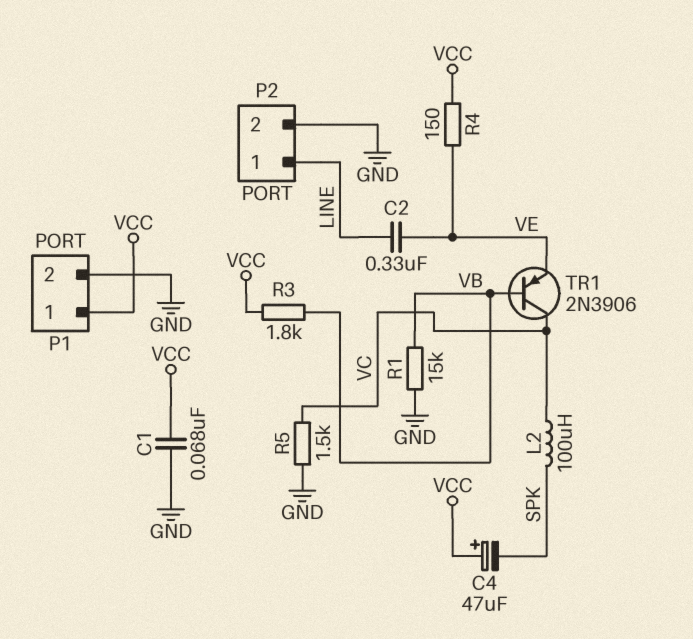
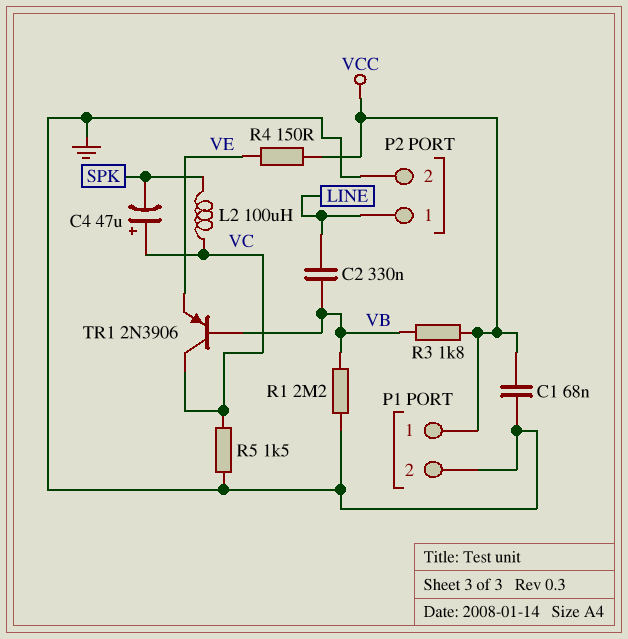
C2: 330nF (LINE, VE) -> 330nF (LINE, VB)
C4: 47uF (plus VCC, minus SPK) -> 47uF (plus VC, minus SPK)
R1: 15k (GND, VB) -> 2.2M (GND, VB)

